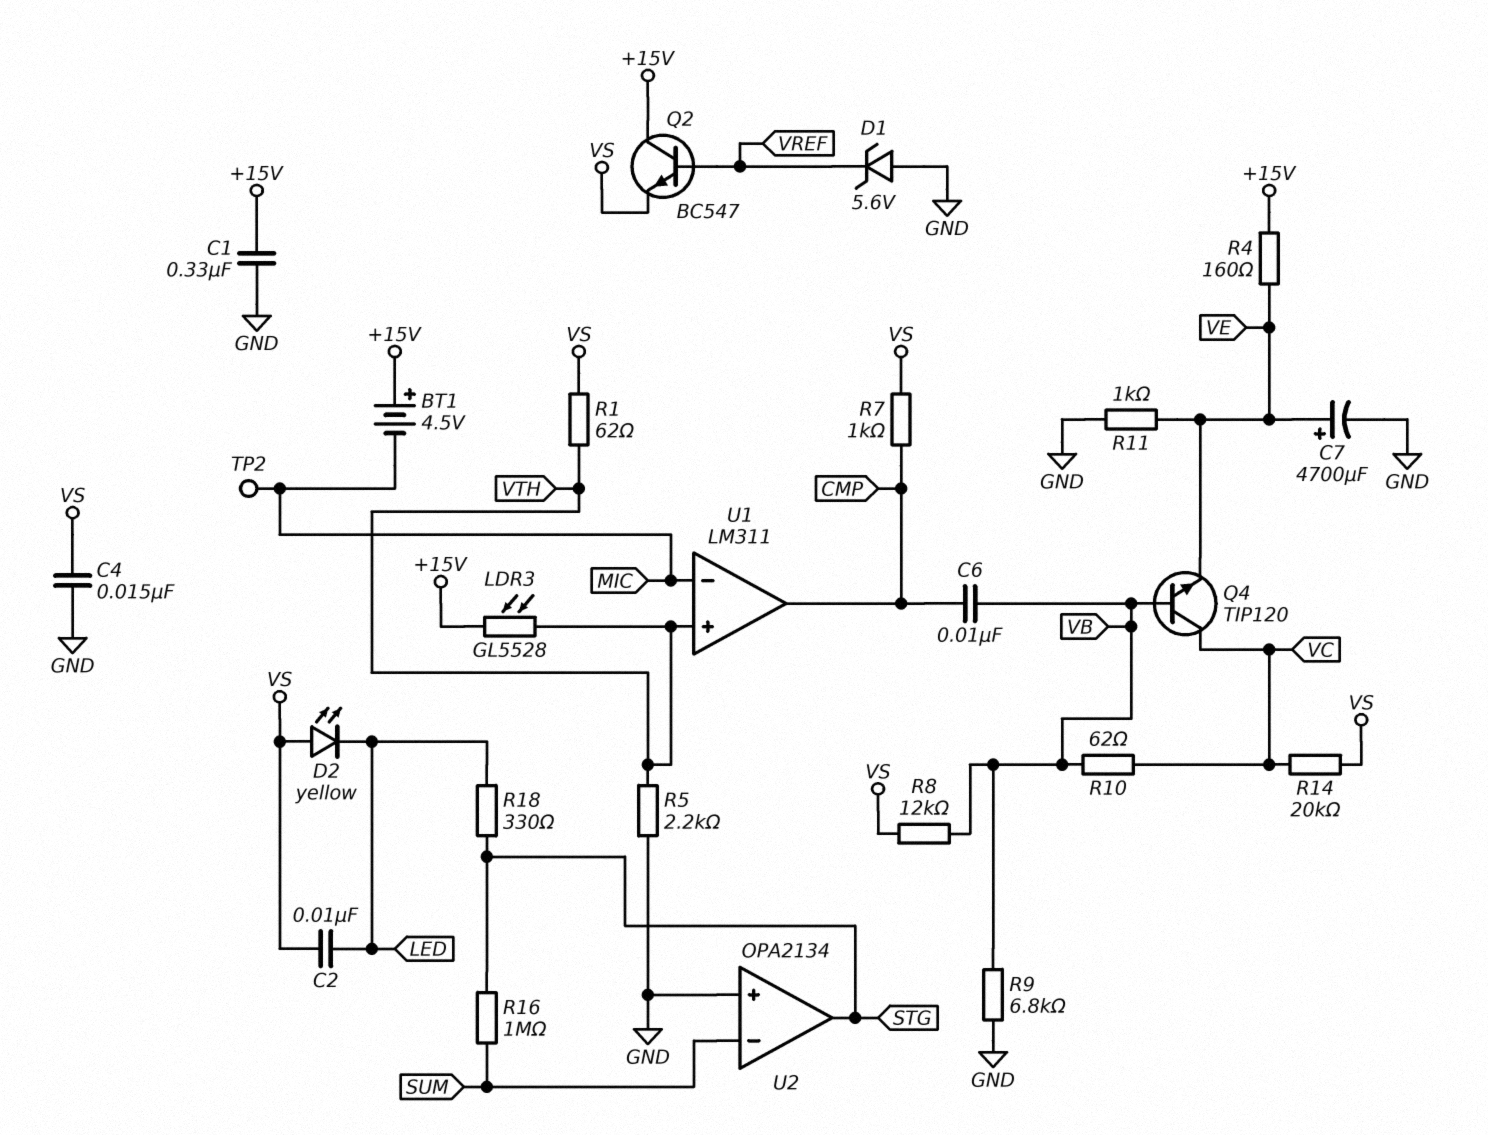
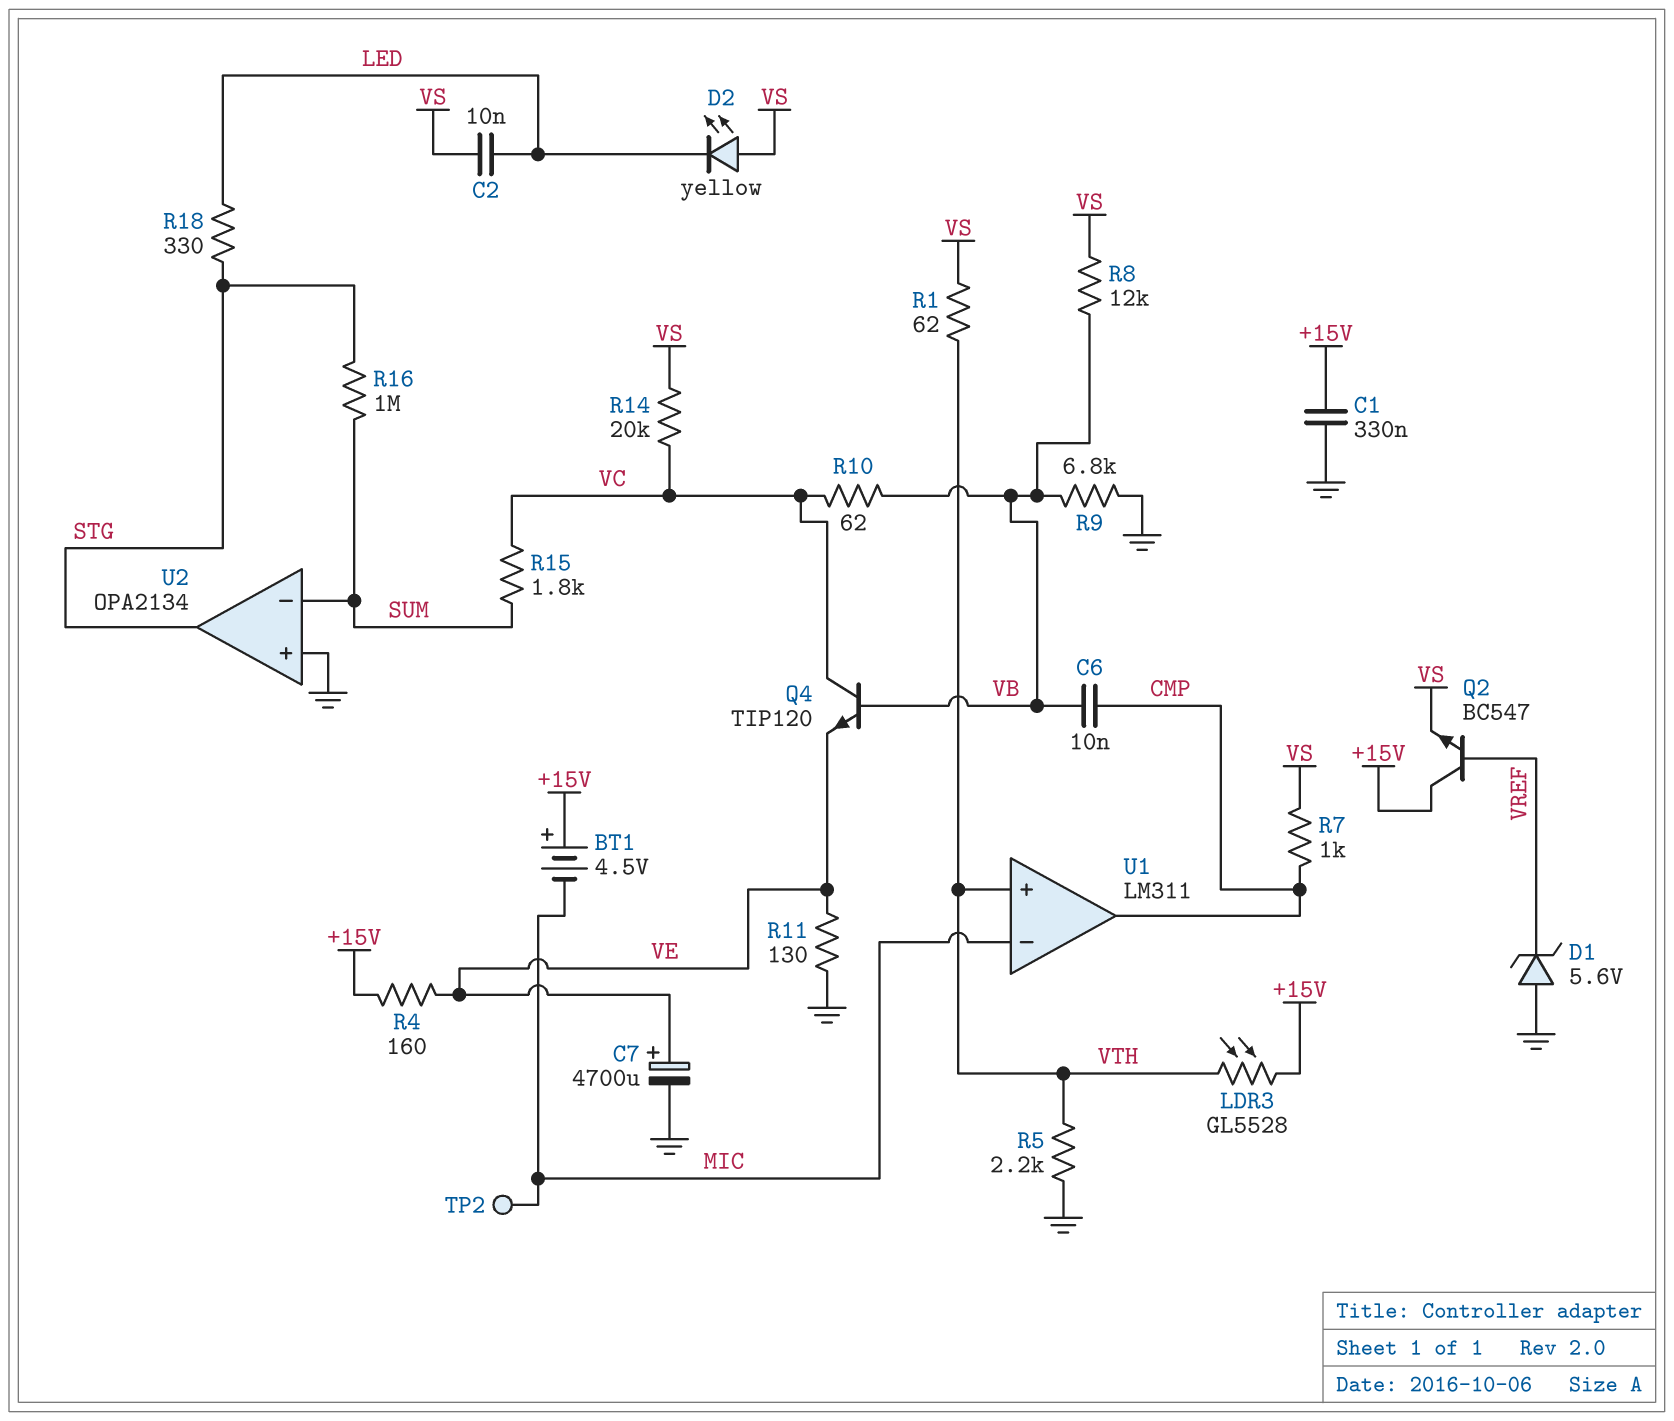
C4: 15nF (GND, VS) -> none
R11: 1k (GND, VE) -> 130 (GND, VE)
R15: none -> 1.8k (SUM, VC)

